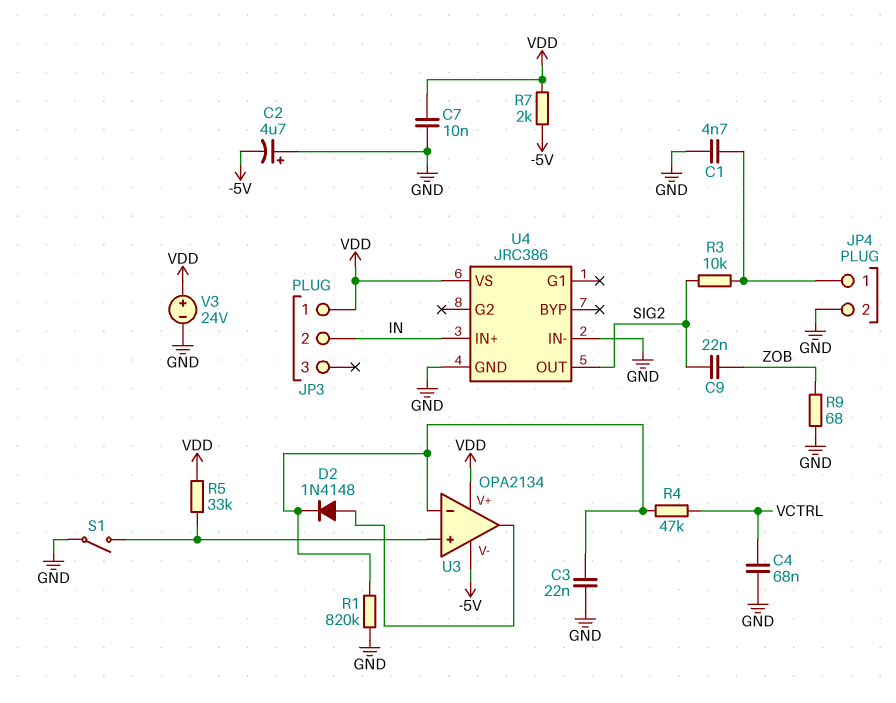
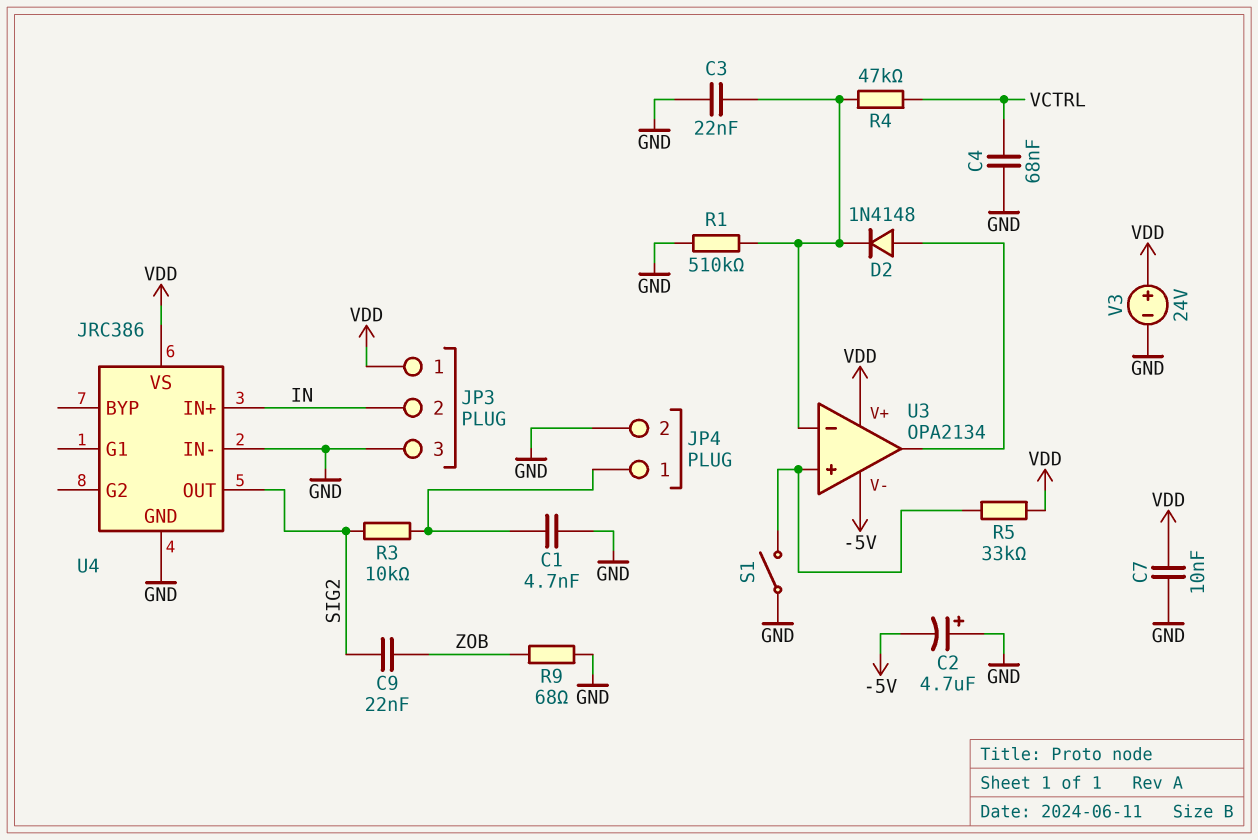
JP3 pin 3: none -> GND
R1: 820k (GND, U3/in-) -> 510k (GND, U3/in-)
R7: 2k (-5V, VDD) -> none

